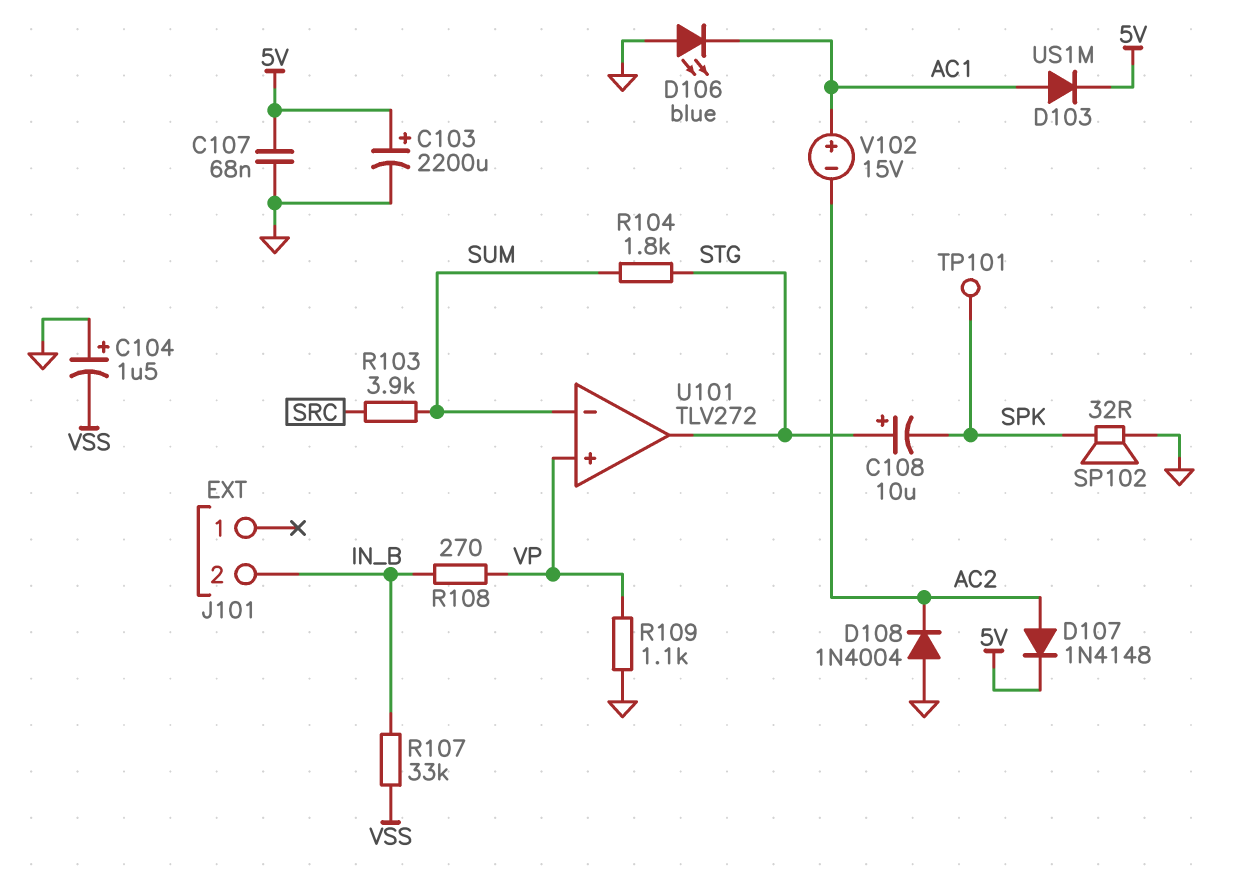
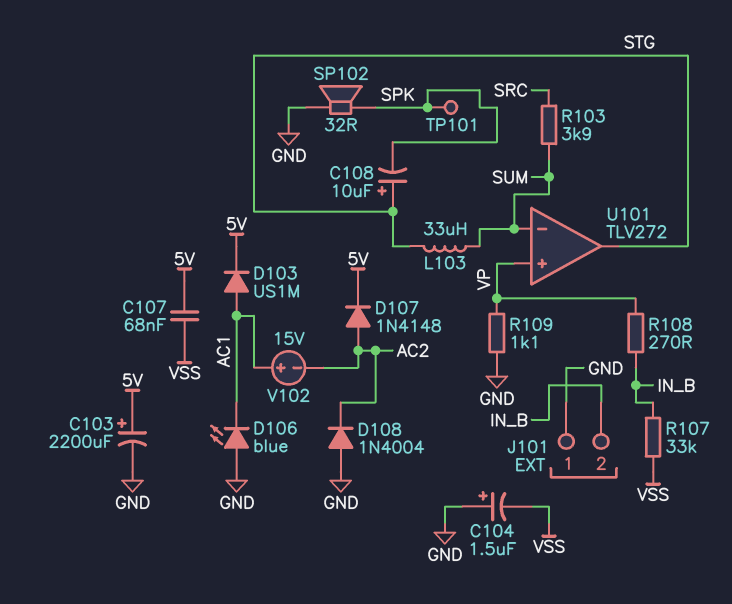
C107: 68nF (5V, GND) -> 68nF (5V, VSS)
J101 pin 1: none -> GND
L103: none -> 33uH (STG, SUM)
R104: 1.8k (STG, SUM) -> none

